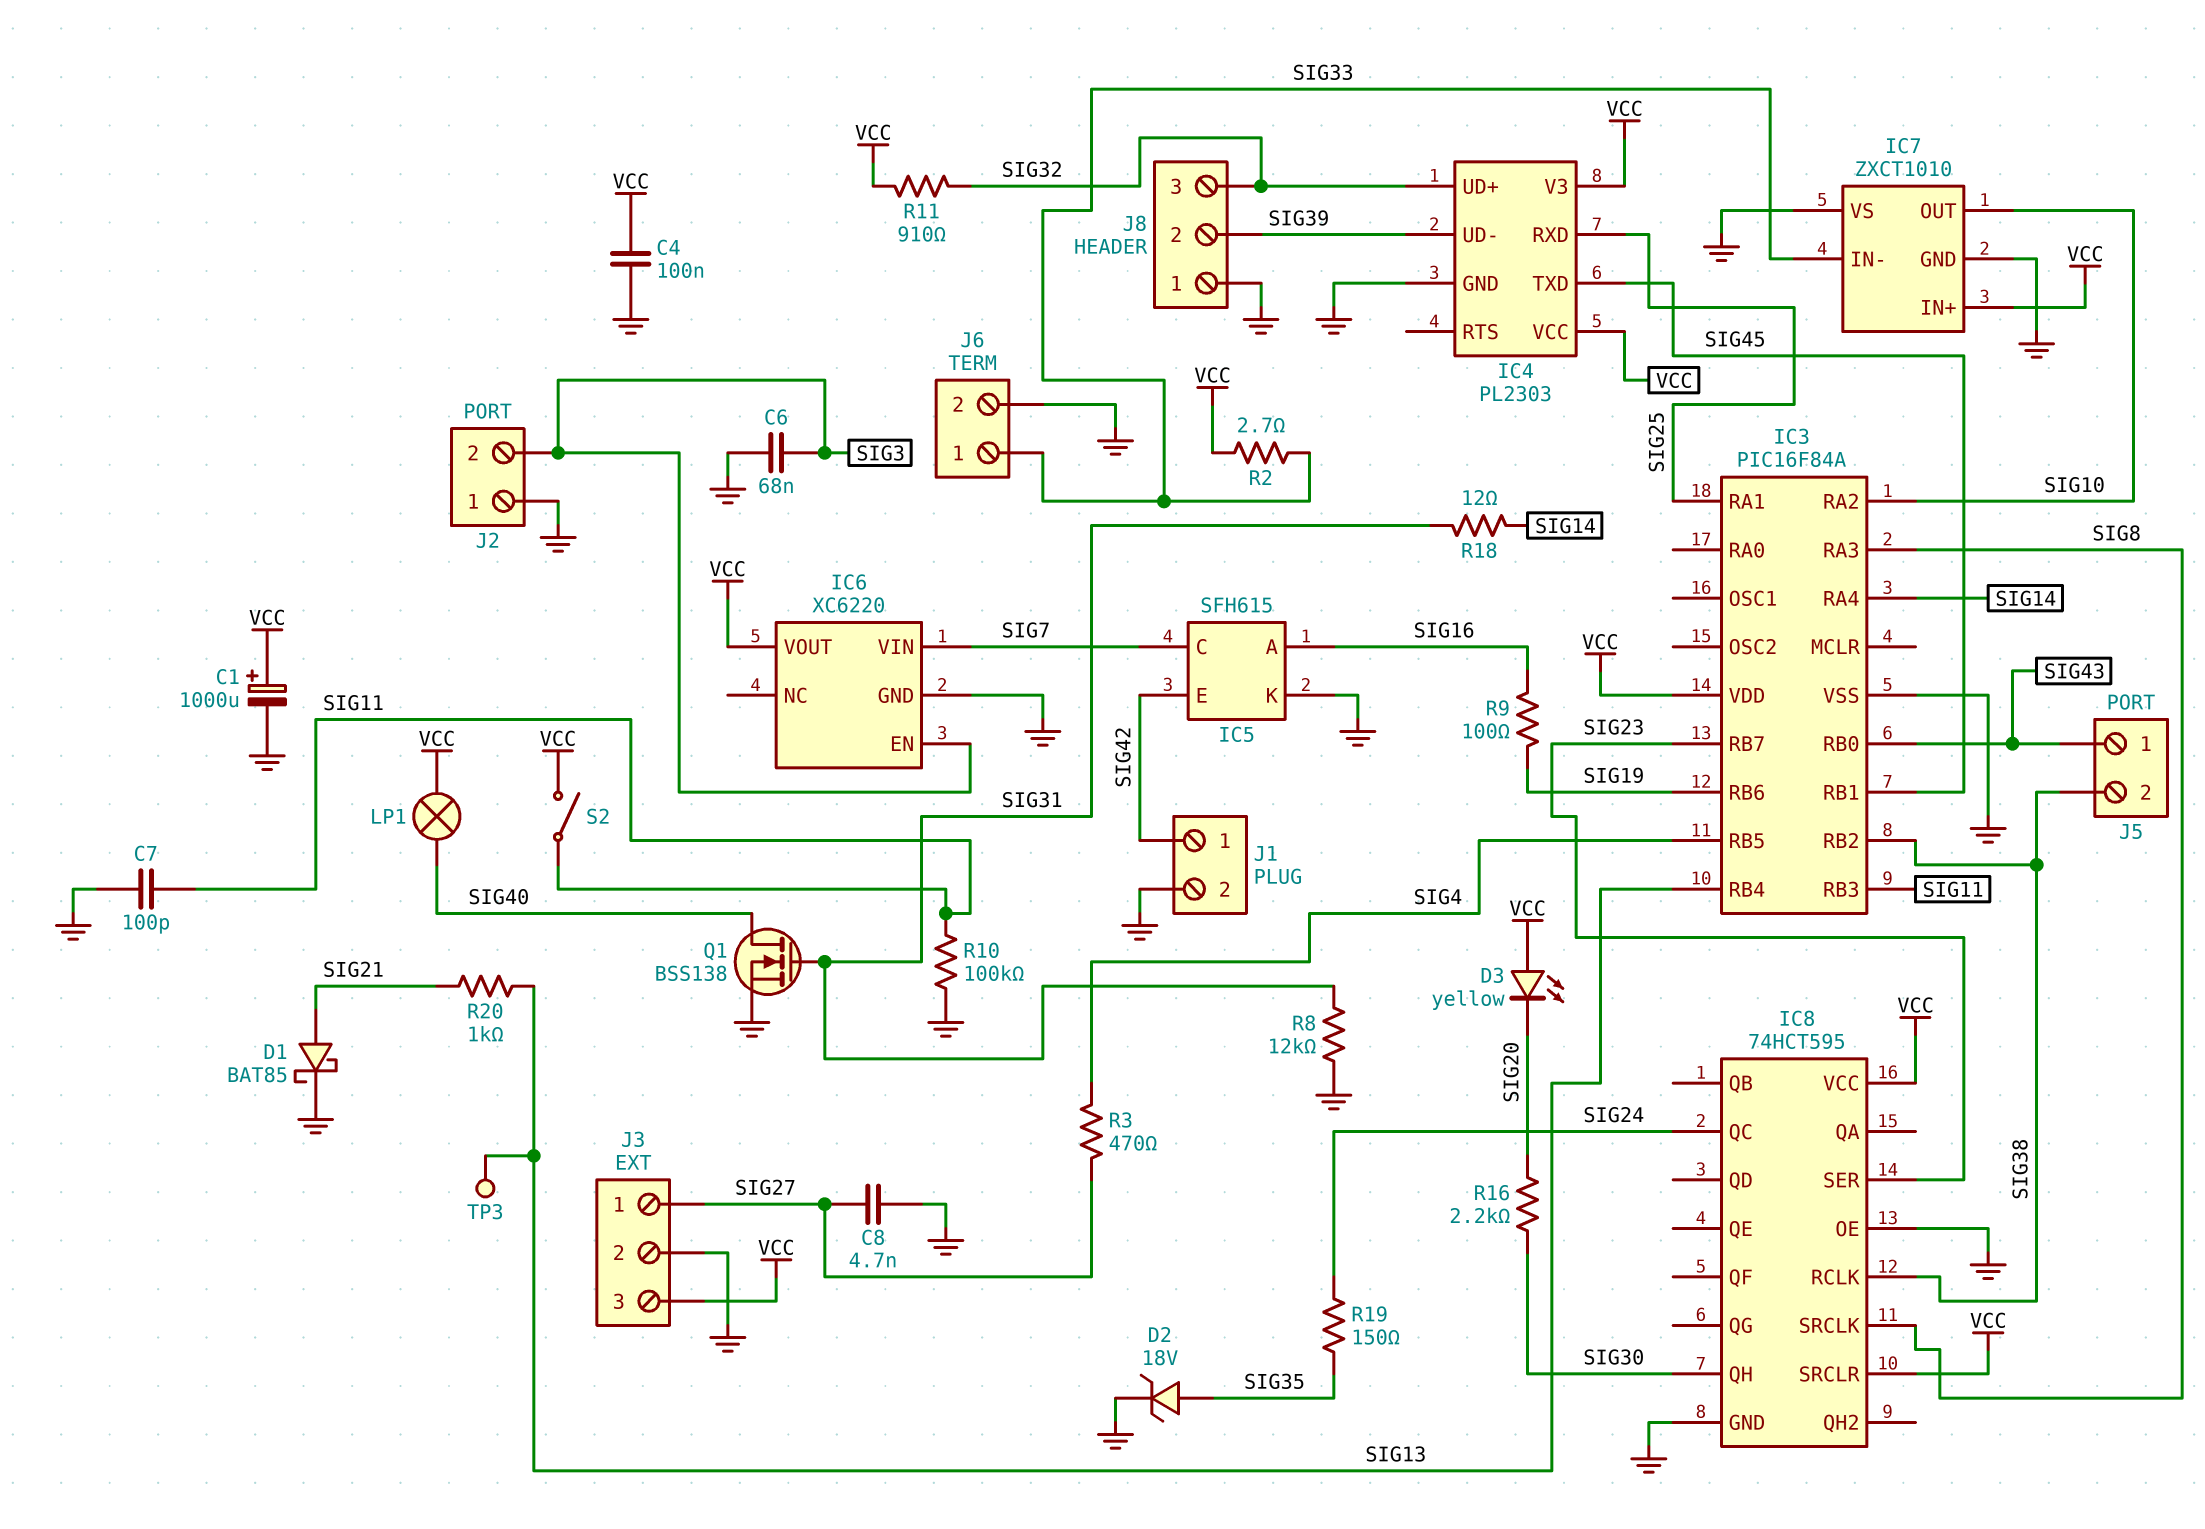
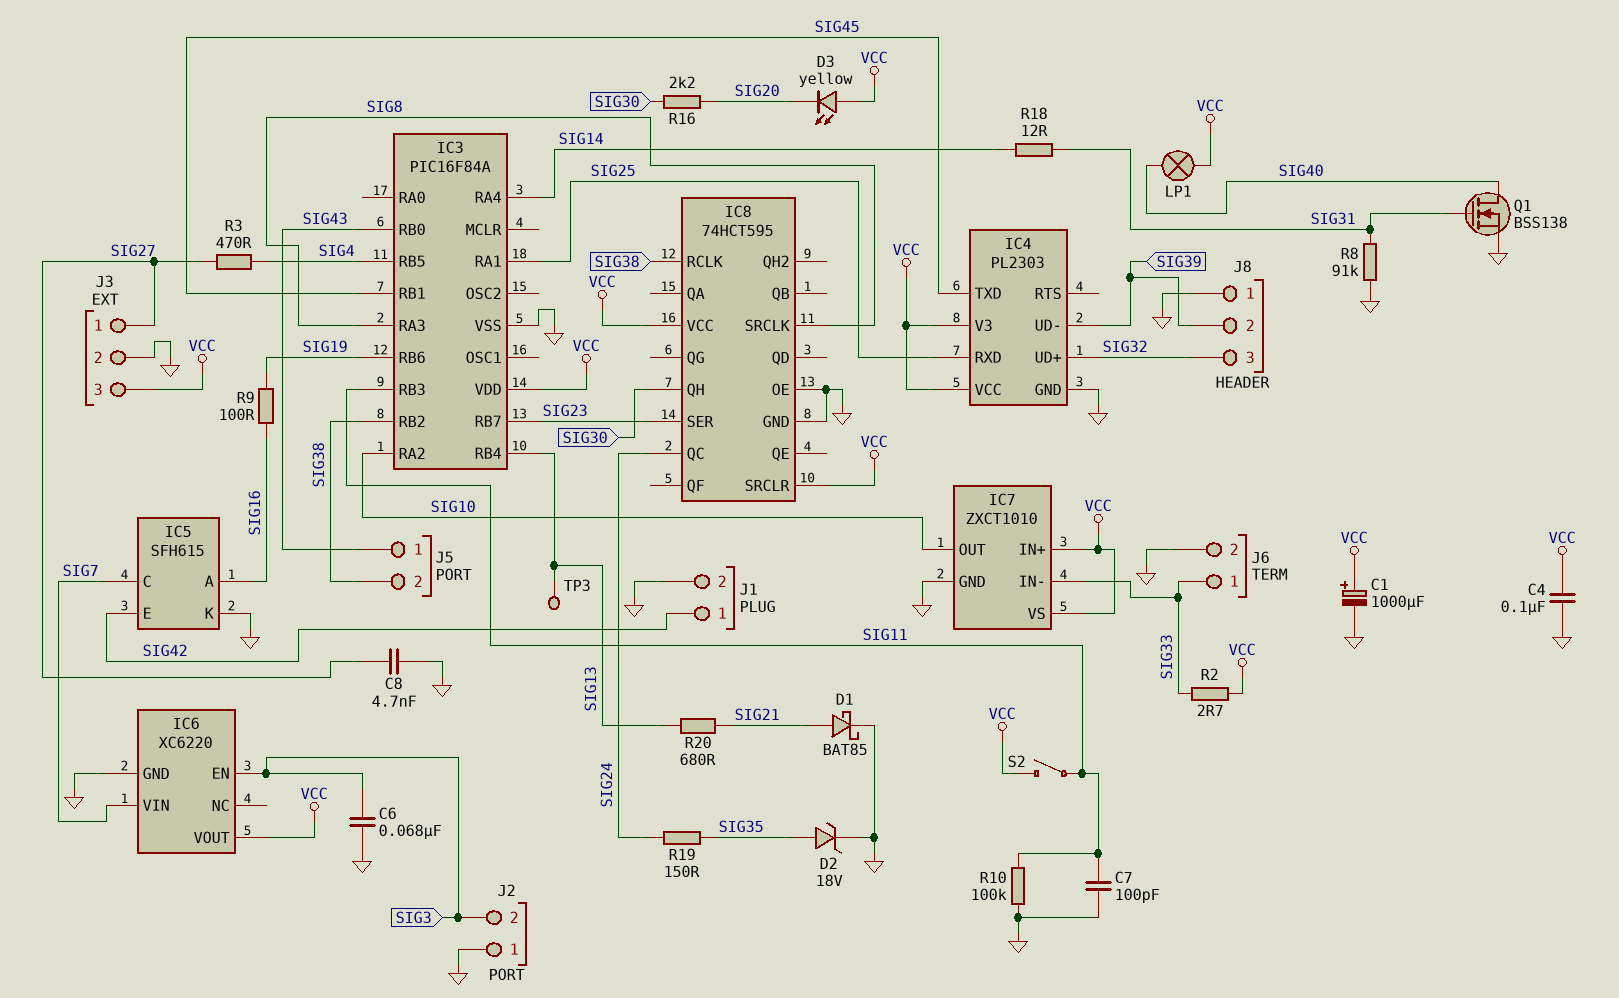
IC7 pin VS: GND -> VCC
R8: 12k (GND, SIG31) -> 91k (GND, SIG31)
R11: 910 (SIG32, VCC) -> none
R20: 1k (SIG13, SIG21) -> 680 (SIG13, SIG21)

